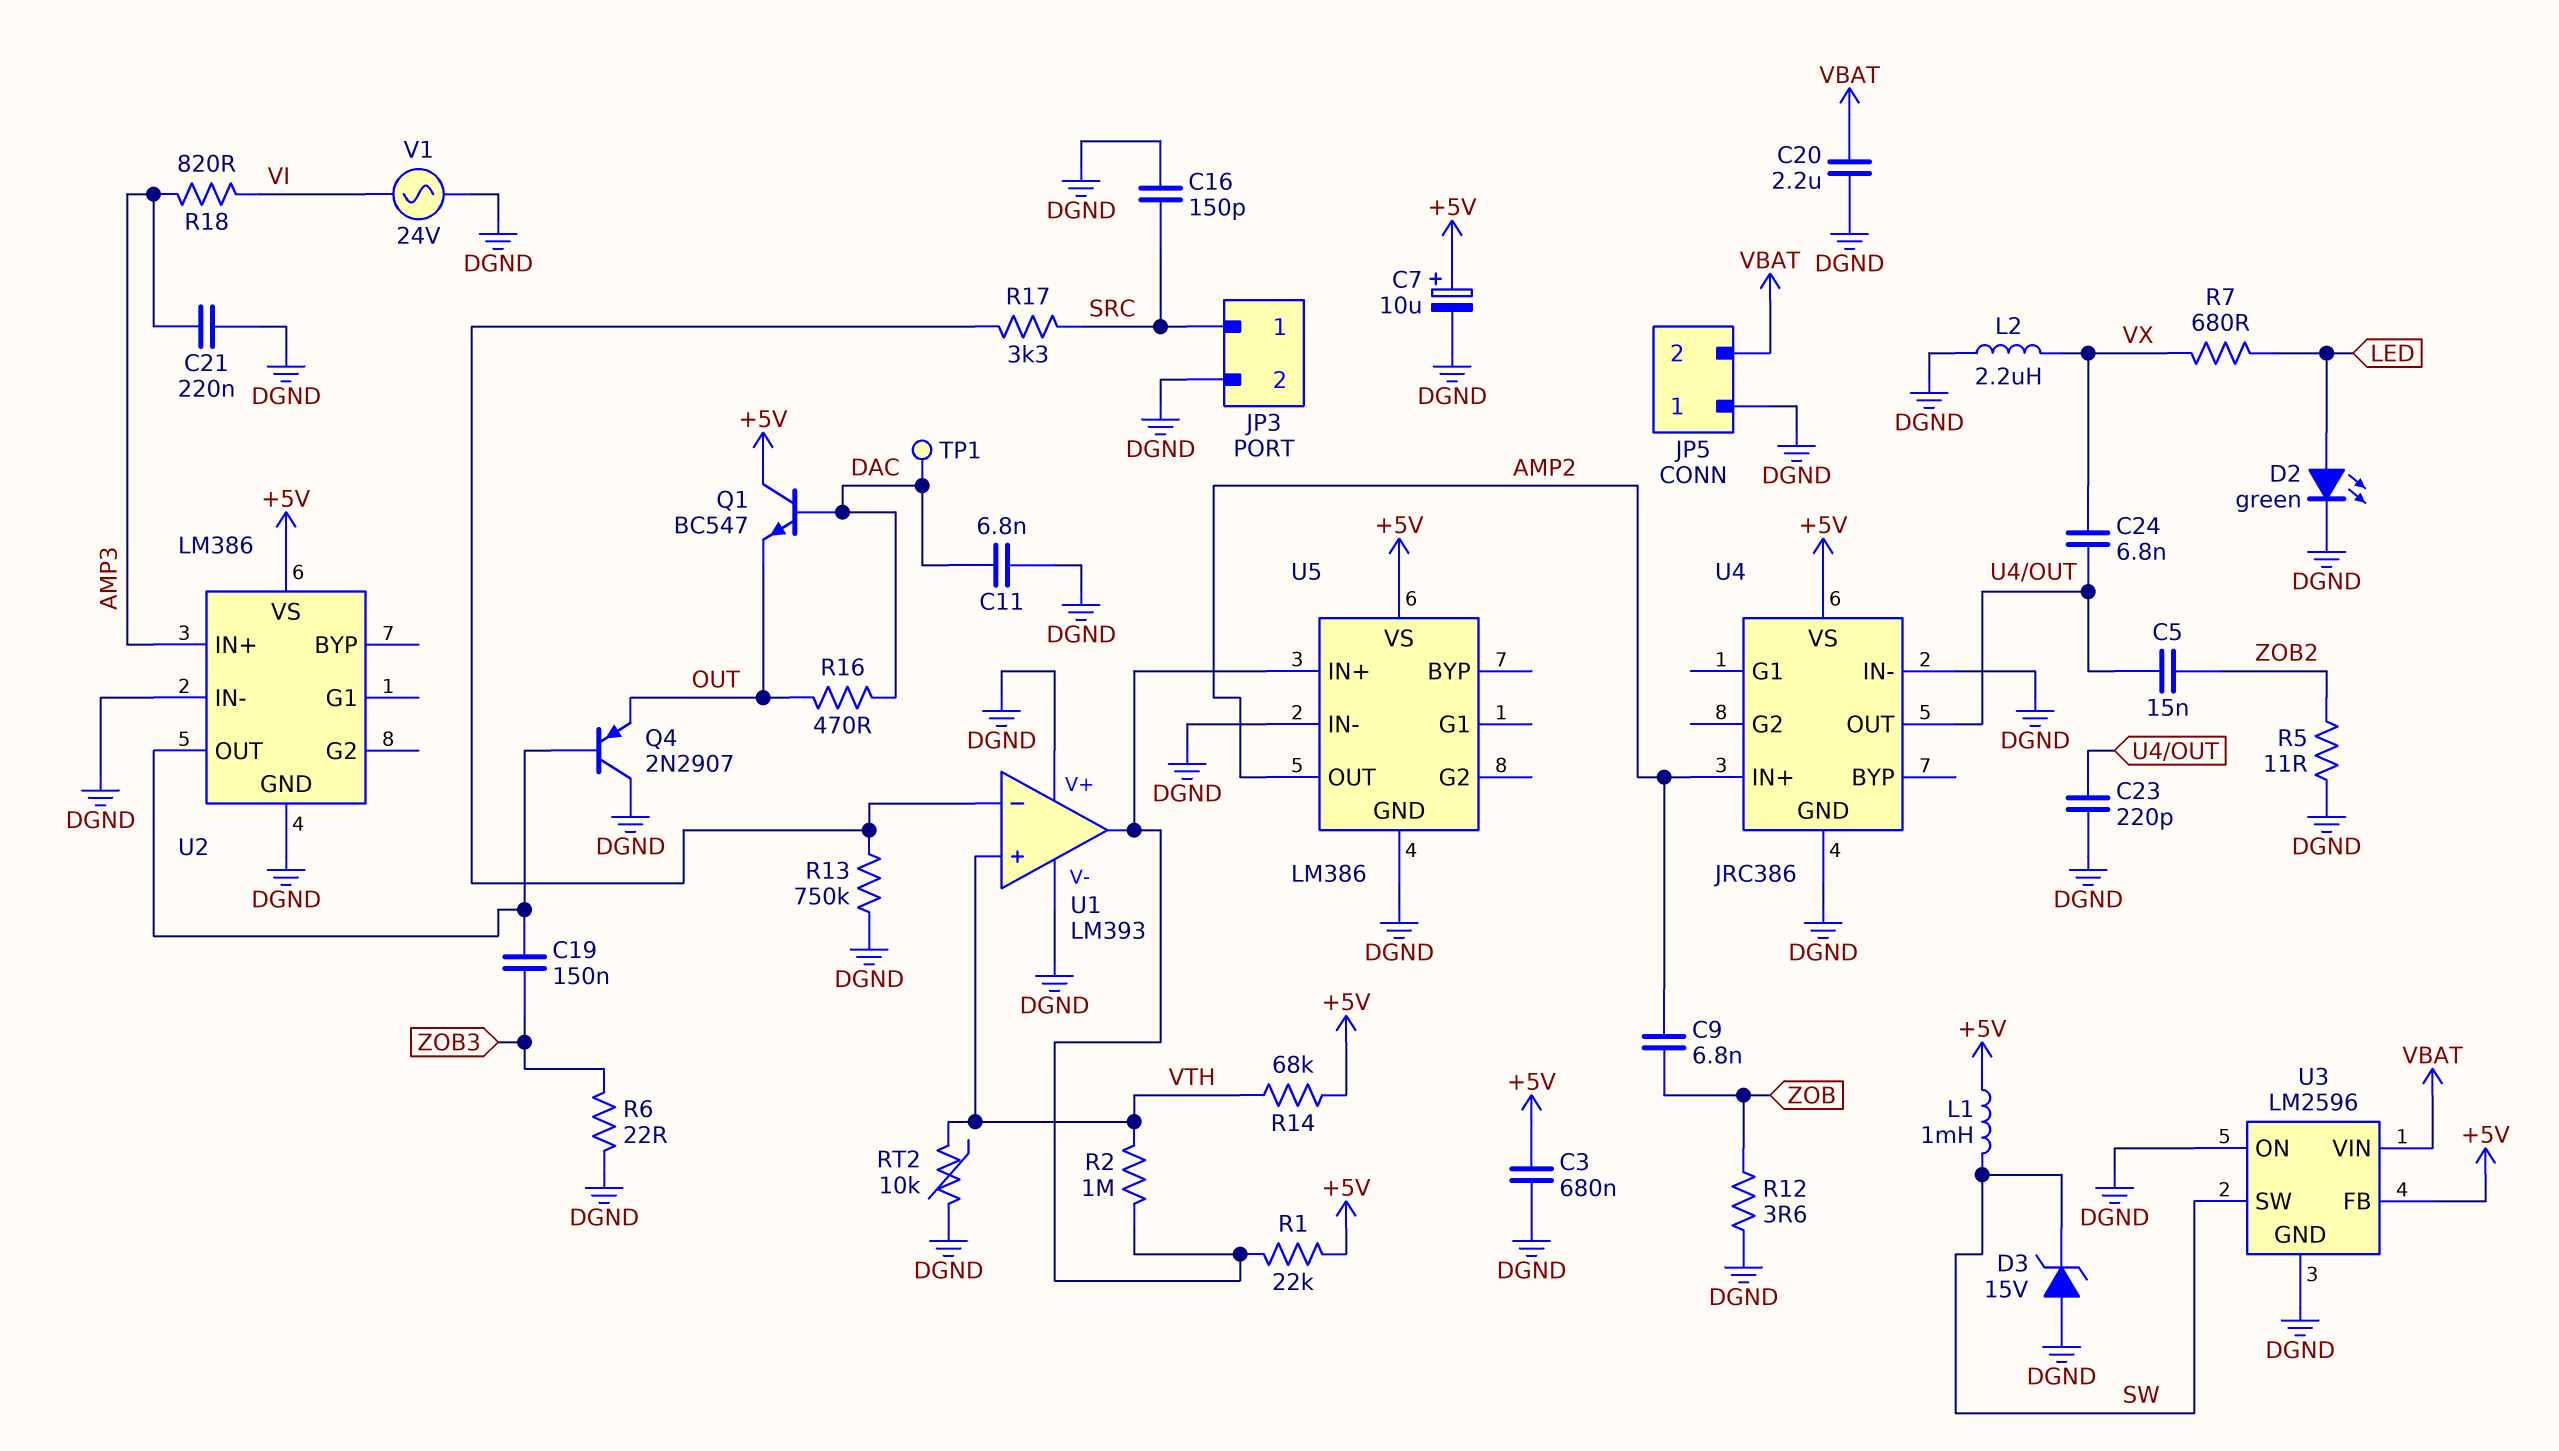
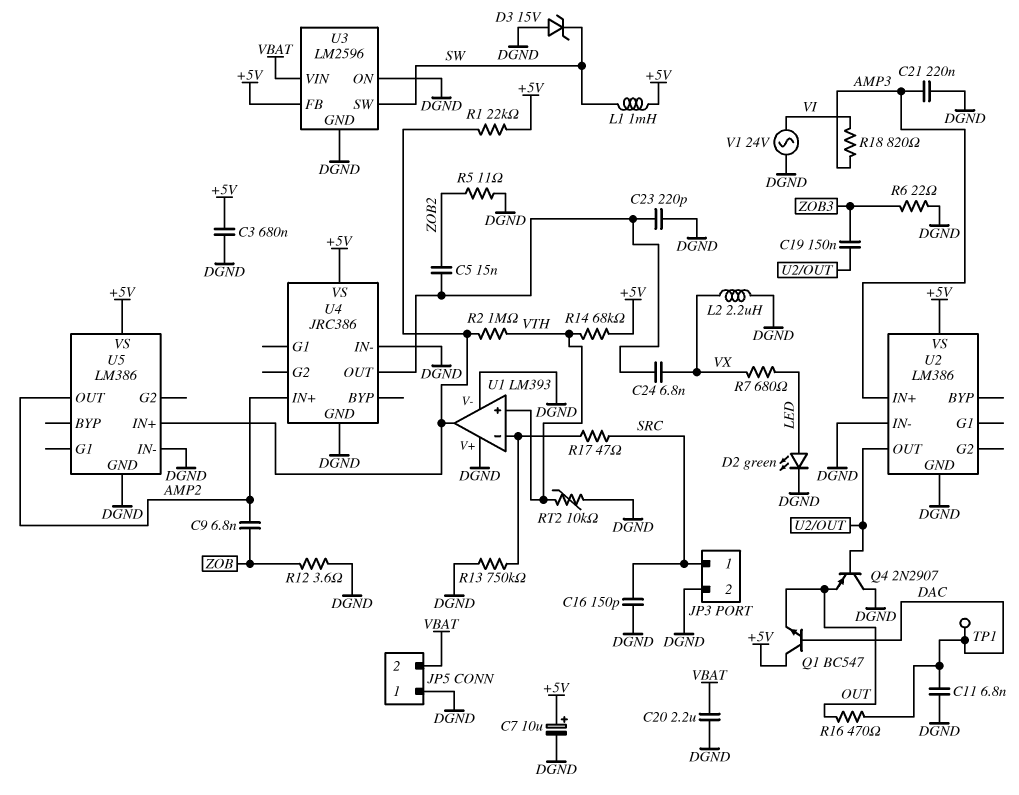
R17: 3.3k (SRC, U1/in-) -> 47 (SRC, U1/in-)

